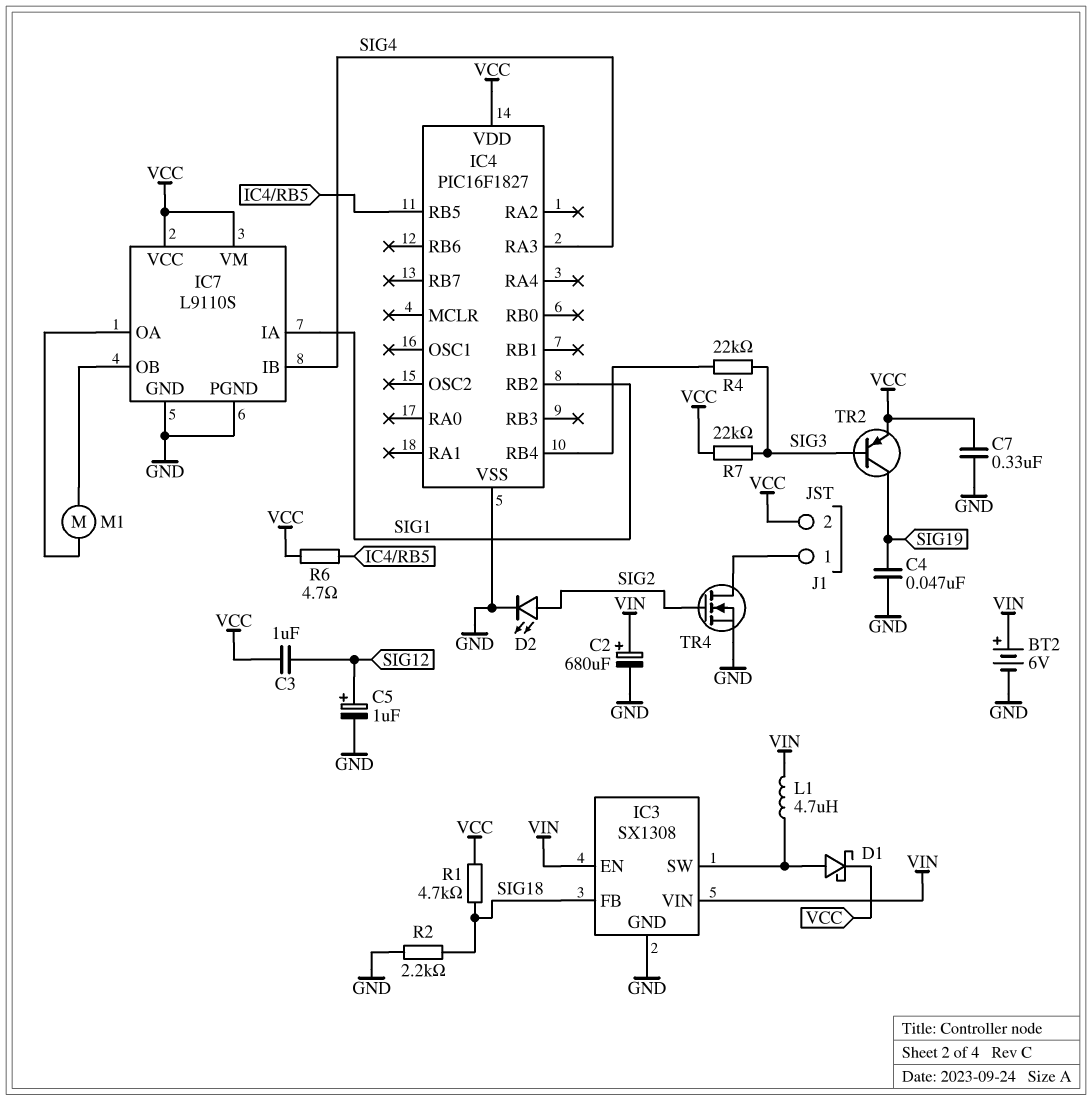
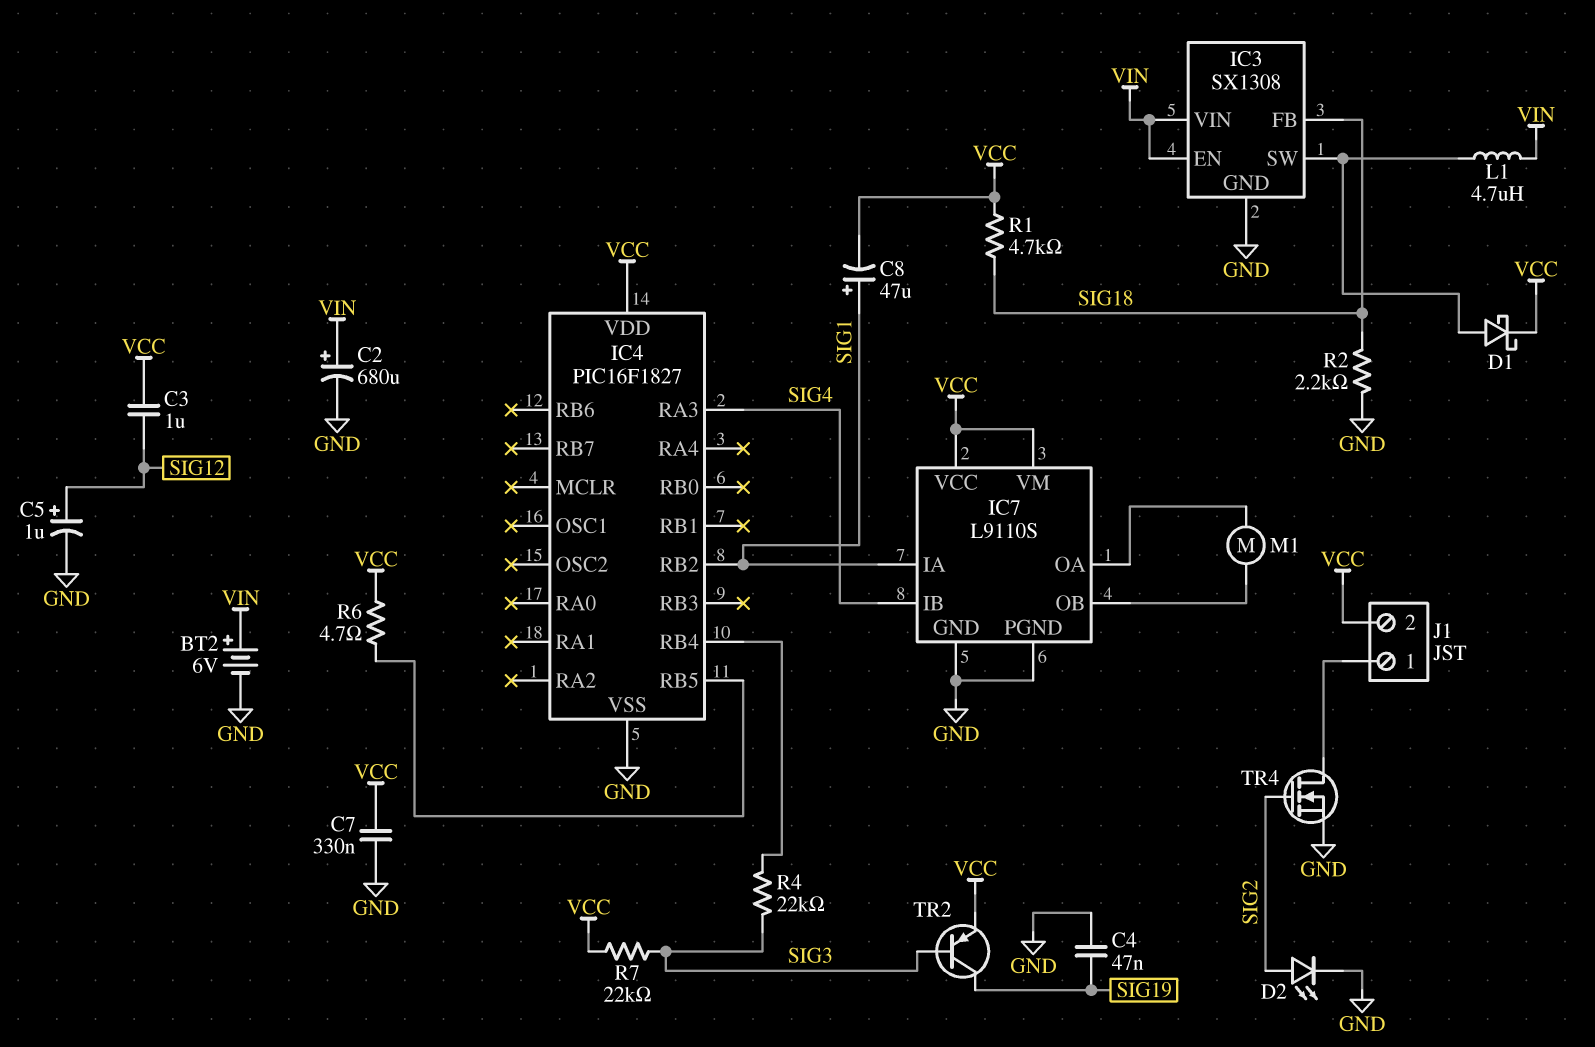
C8: none -> 47uF (plus SIG1, minus VCC)

